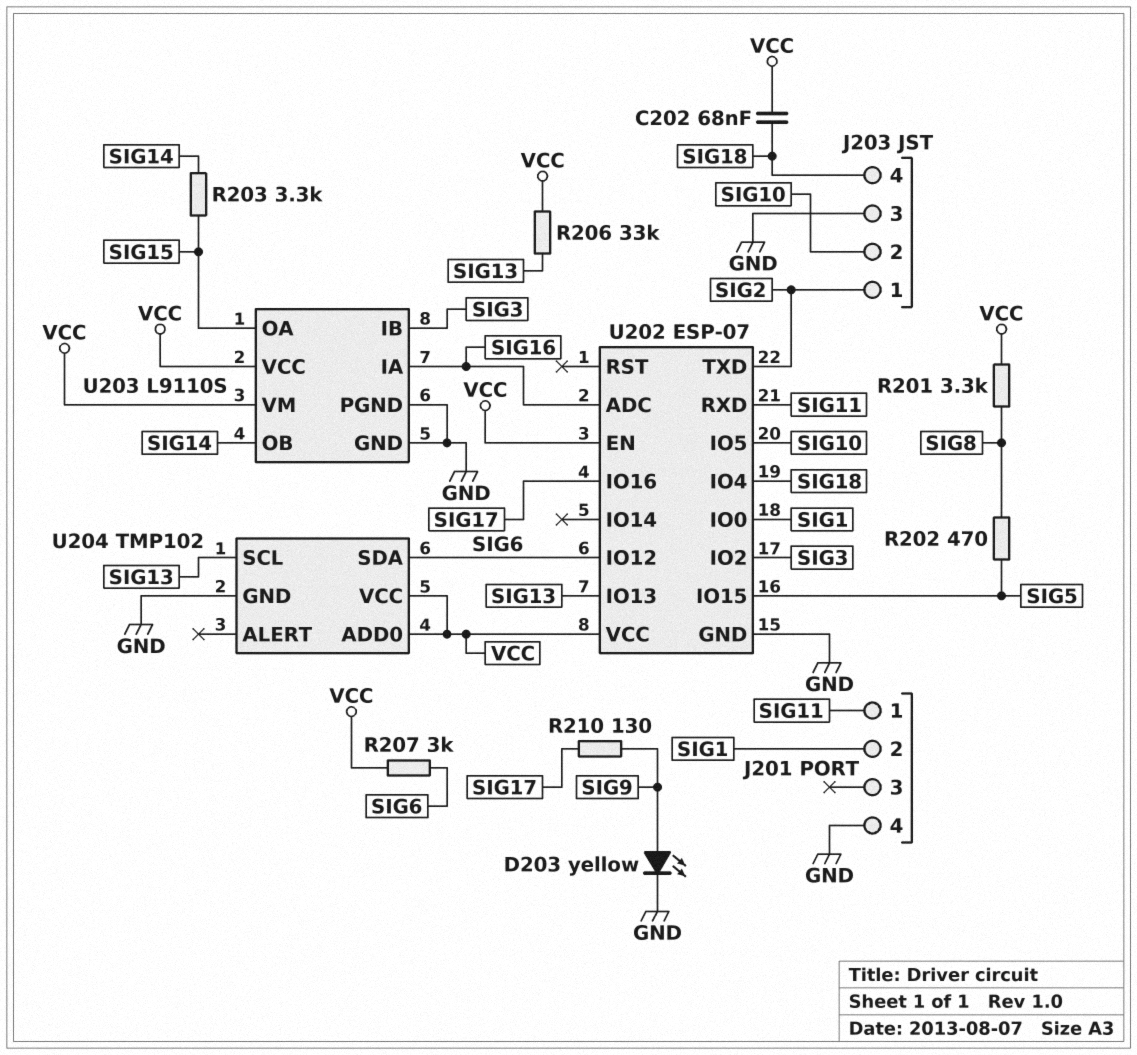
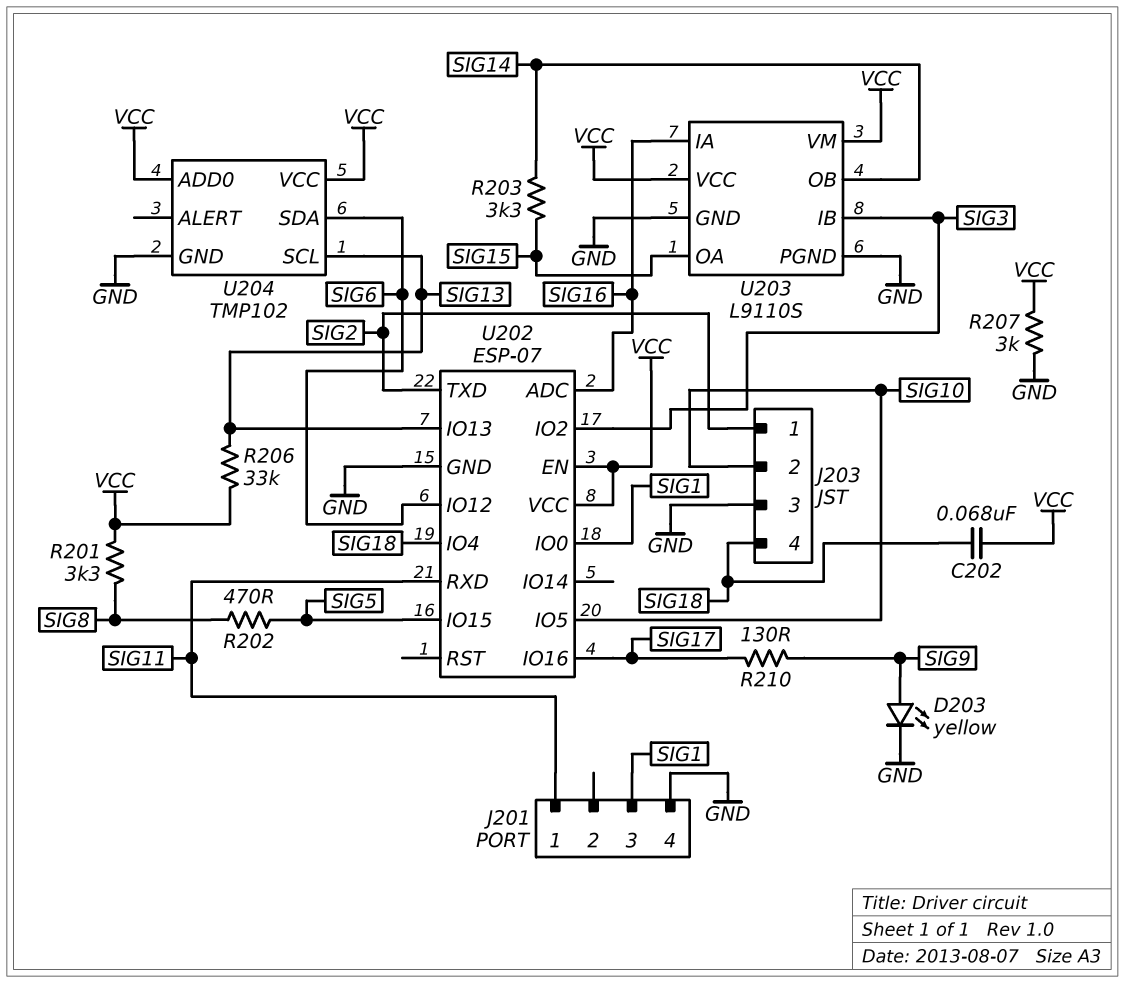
J201 pin 2: SIG1 -> none
J201 pin 3: none -> SIG1
R207: 3k (SIG6, VCC) -> 3k (GND, VCC)

